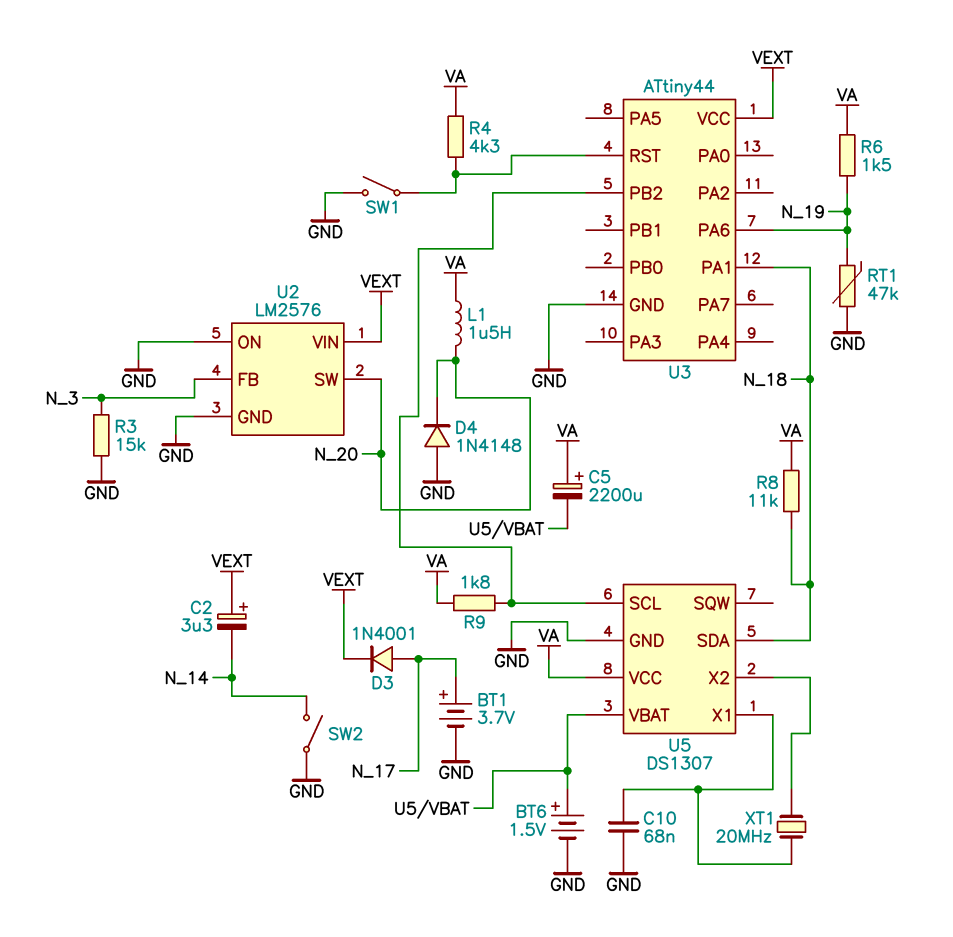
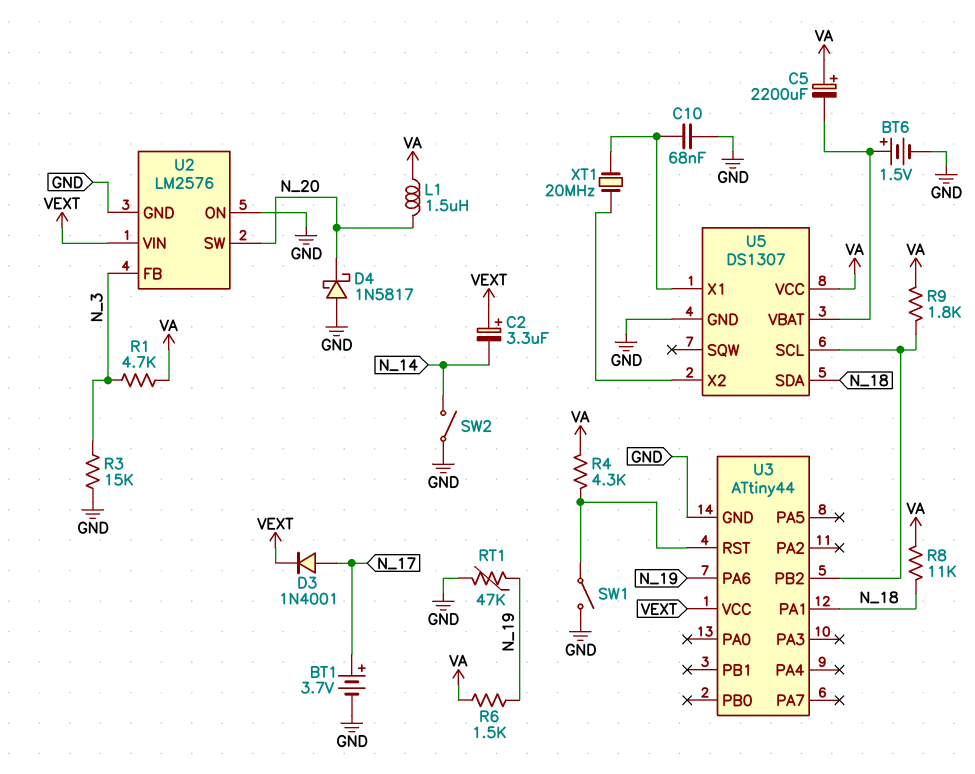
D4: diode 1N4148 (A GND, K N_20) -> schottky 1N5817 (A GND, K N_20)
R1: none -> 4.7k (N_3, VA)

